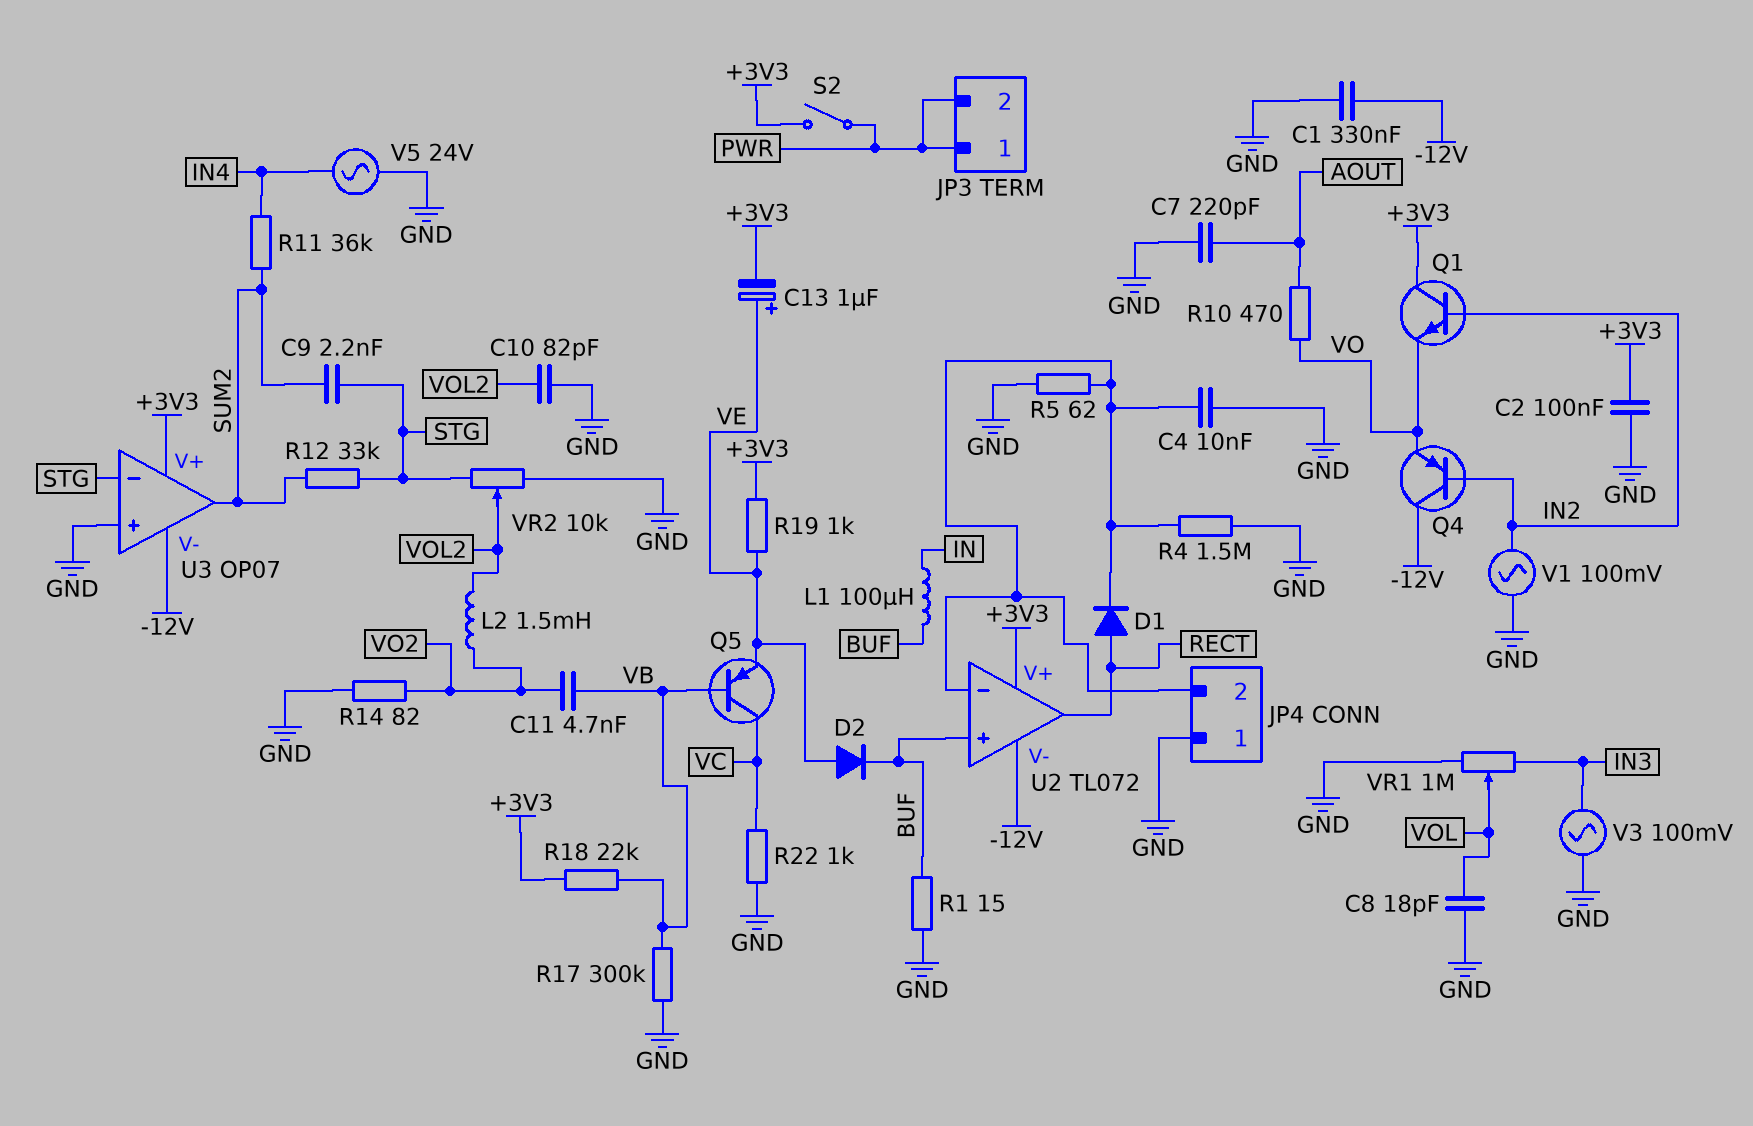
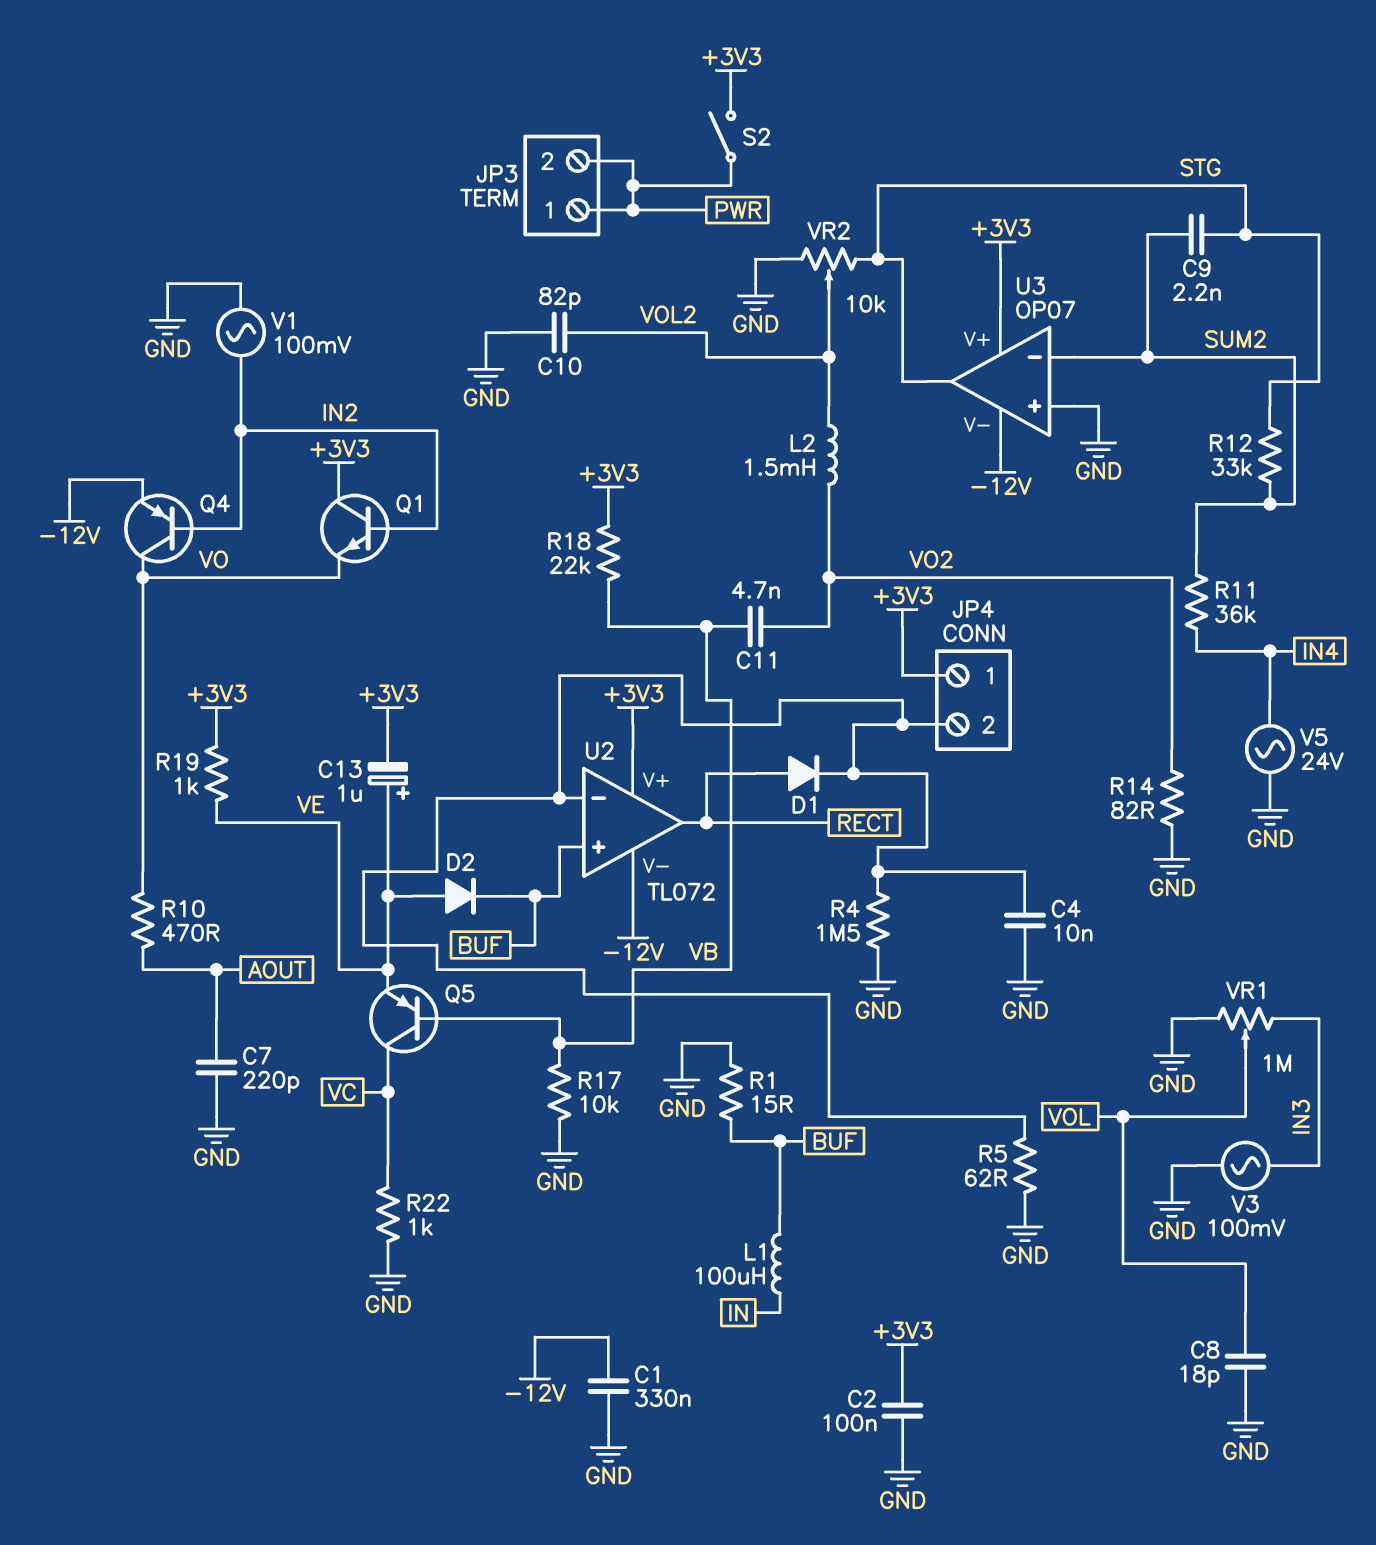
JP4 pin 1: GND -> +3V3
Q4: PNP (B IN2, C -12V, E VO) -> PNP (B IN2, C VO, E -12V)
R17: 300k (GND, VB) -> 10k (GND, VB)
U3 pin in-: STG -> SUM2
U3 pin out: SUM2 -> STG

